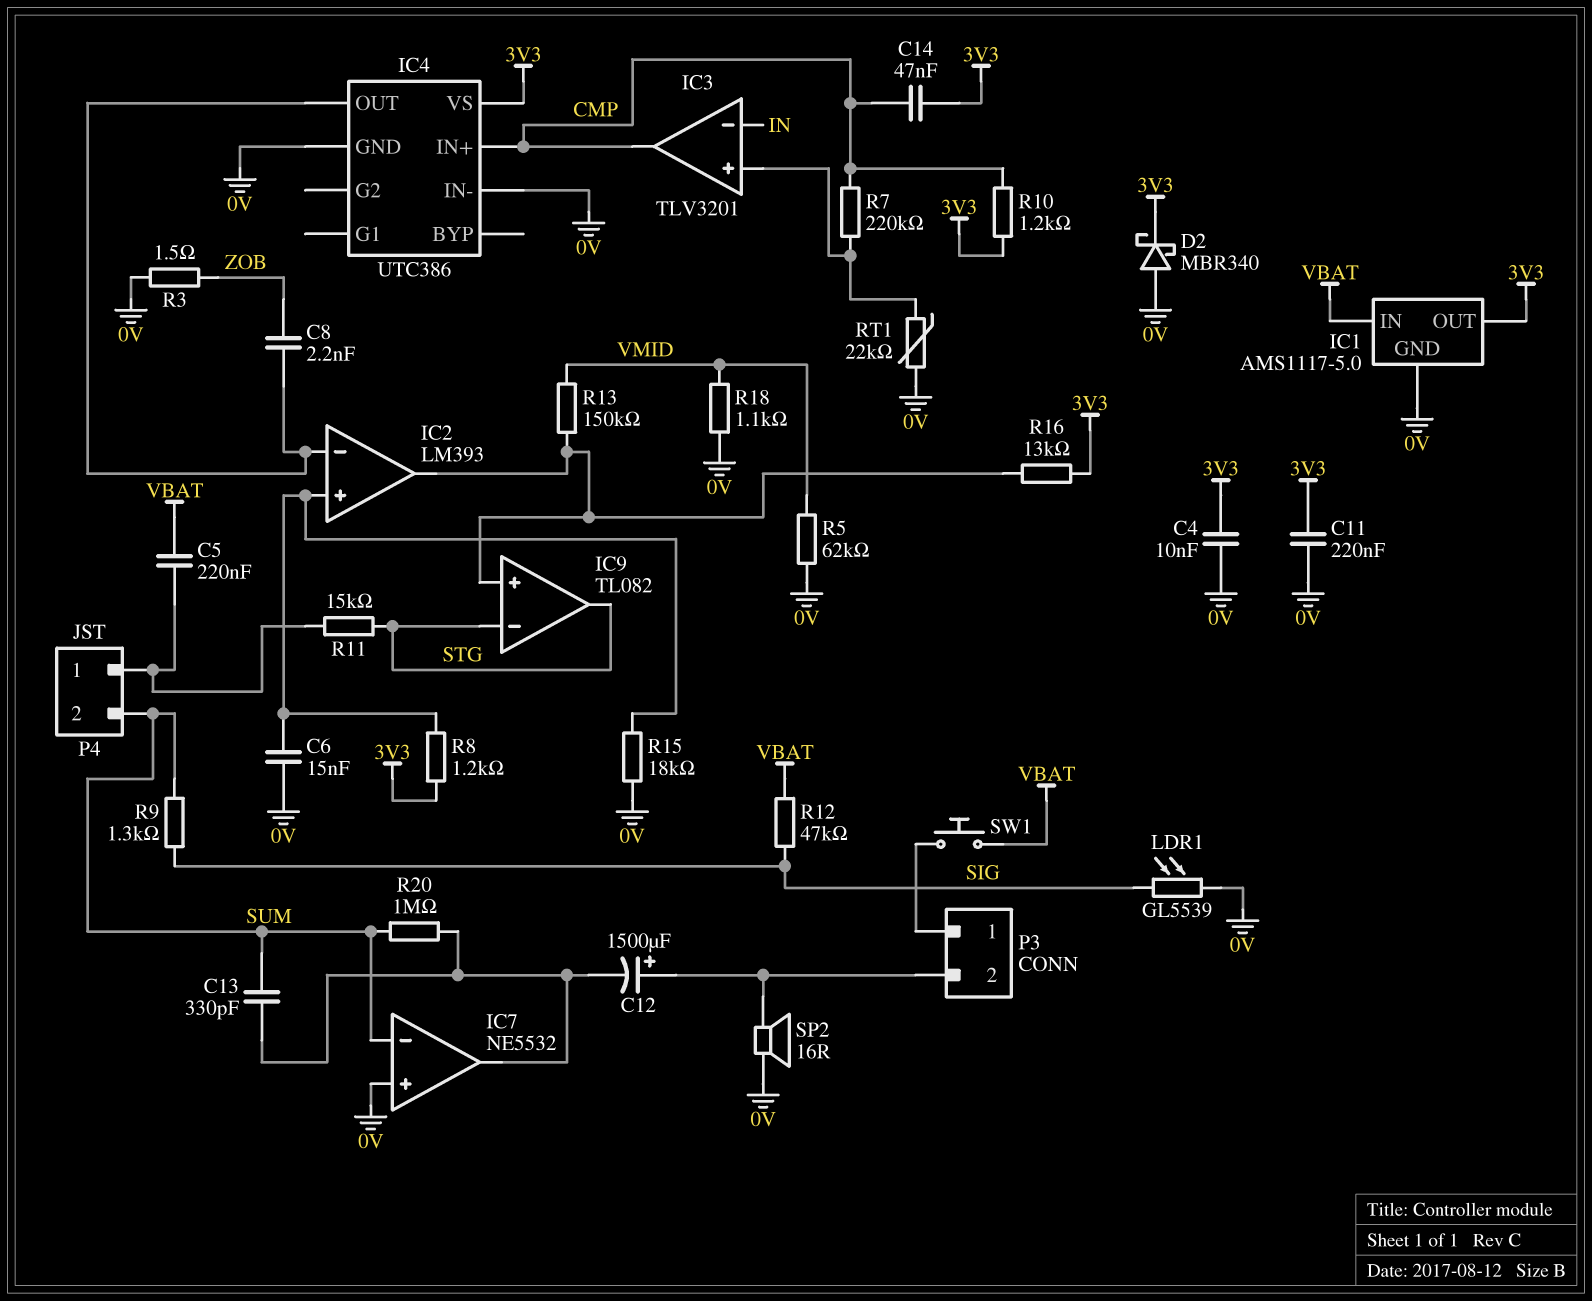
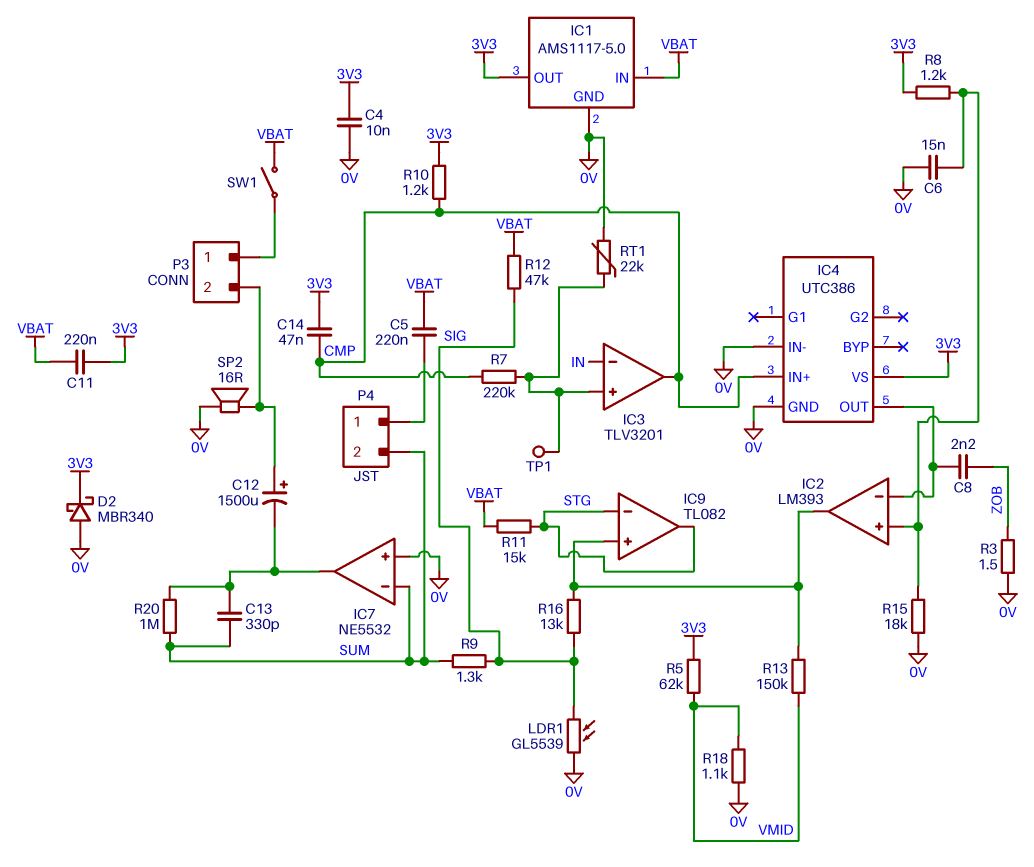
C11: 220nF (0V, 3V3) -> 220nF (3V3, VBAT)
R5: 62k (0V, VMID) -> 62k (3V3, VMID)
R11: 15k (P4/1, STG) -> 15k (STG, VBAT)
R16: 13k (3V3, IC2/out) -> 13k (IC2/out, SIG)
SW1: button (P3/1, VBAT) -> switch (P3/1, VBAT)
TP1: none -> test point (IC3/in+)

